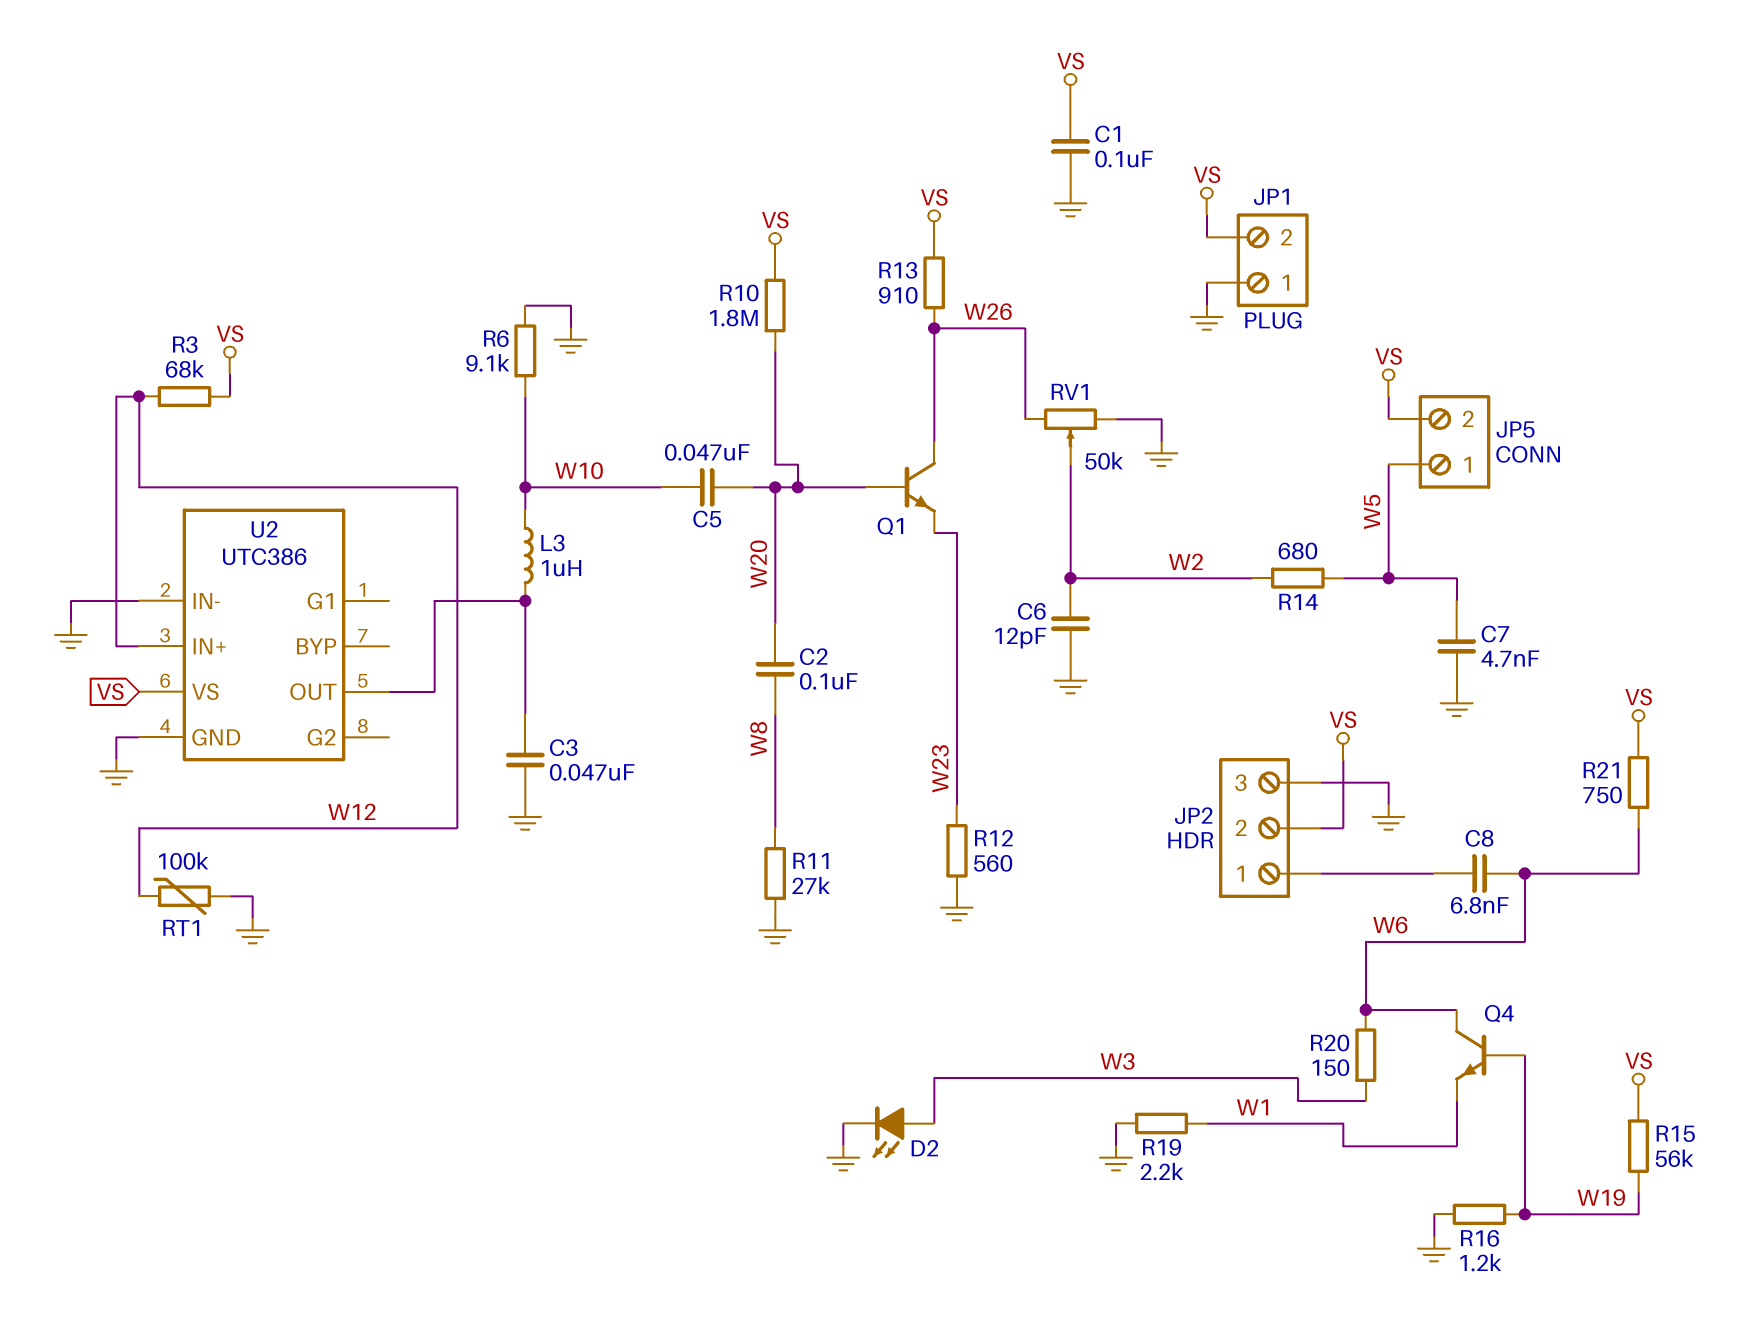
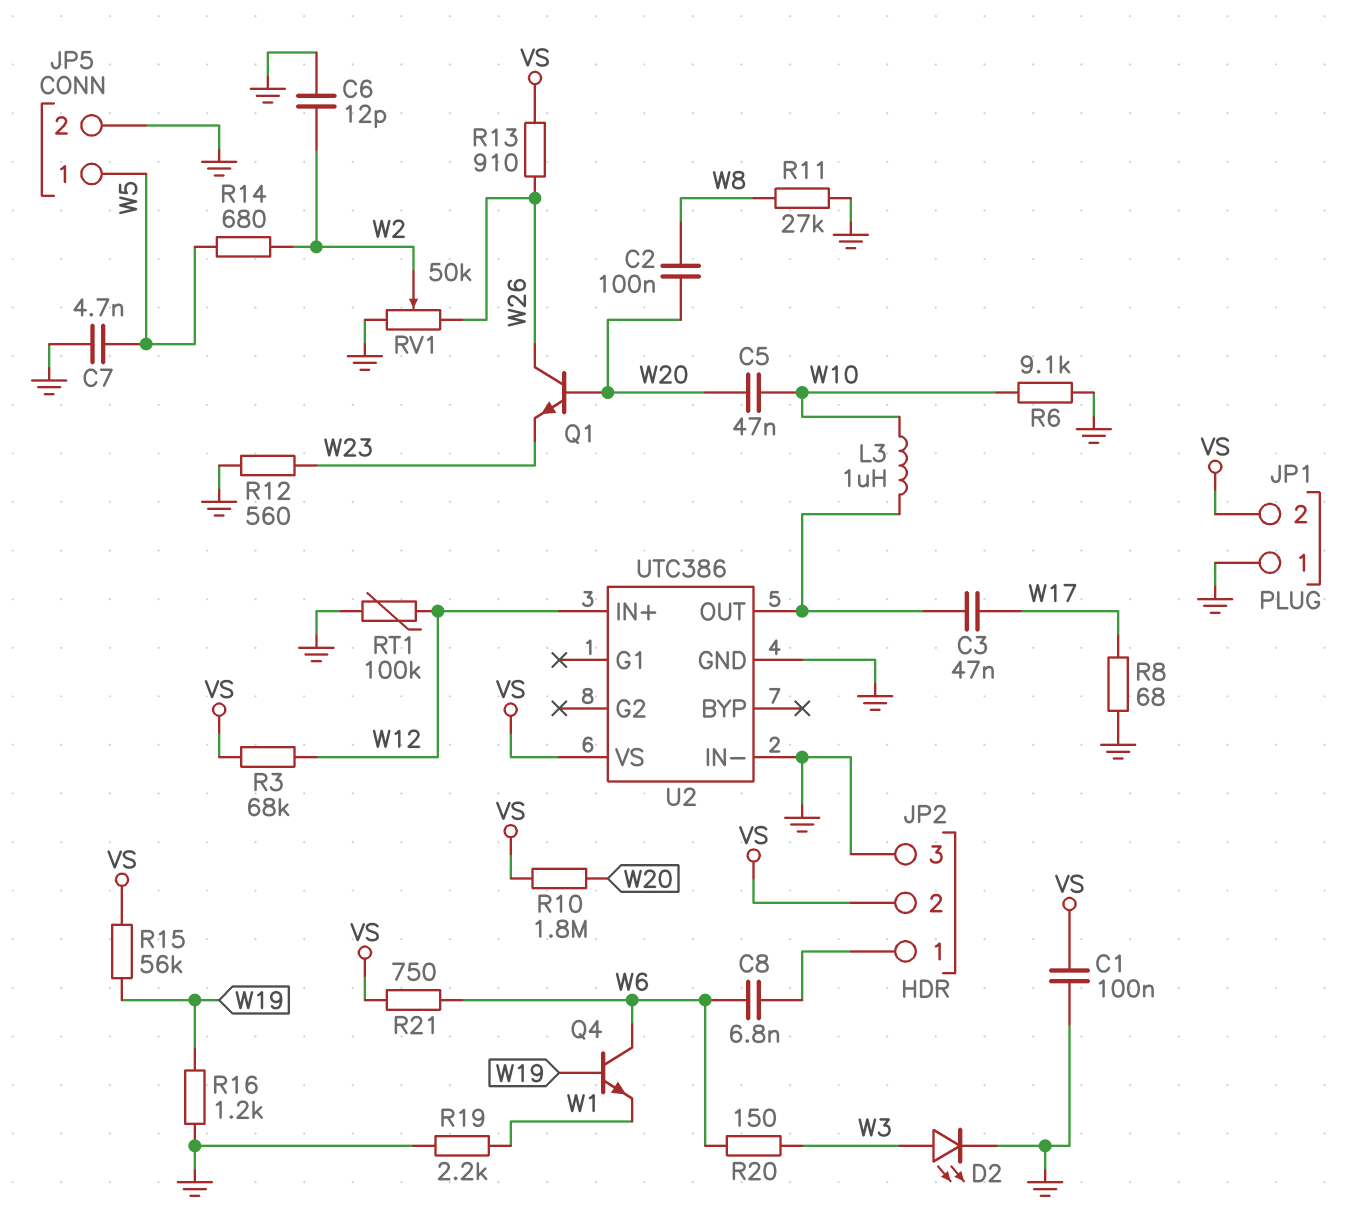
C3: 47nF (GND, U2/OUT) -> 47nF (U2/OUT, W17)
JP5 pin 2: VS -> GND
R8: none -> 68 (GND, W17)

